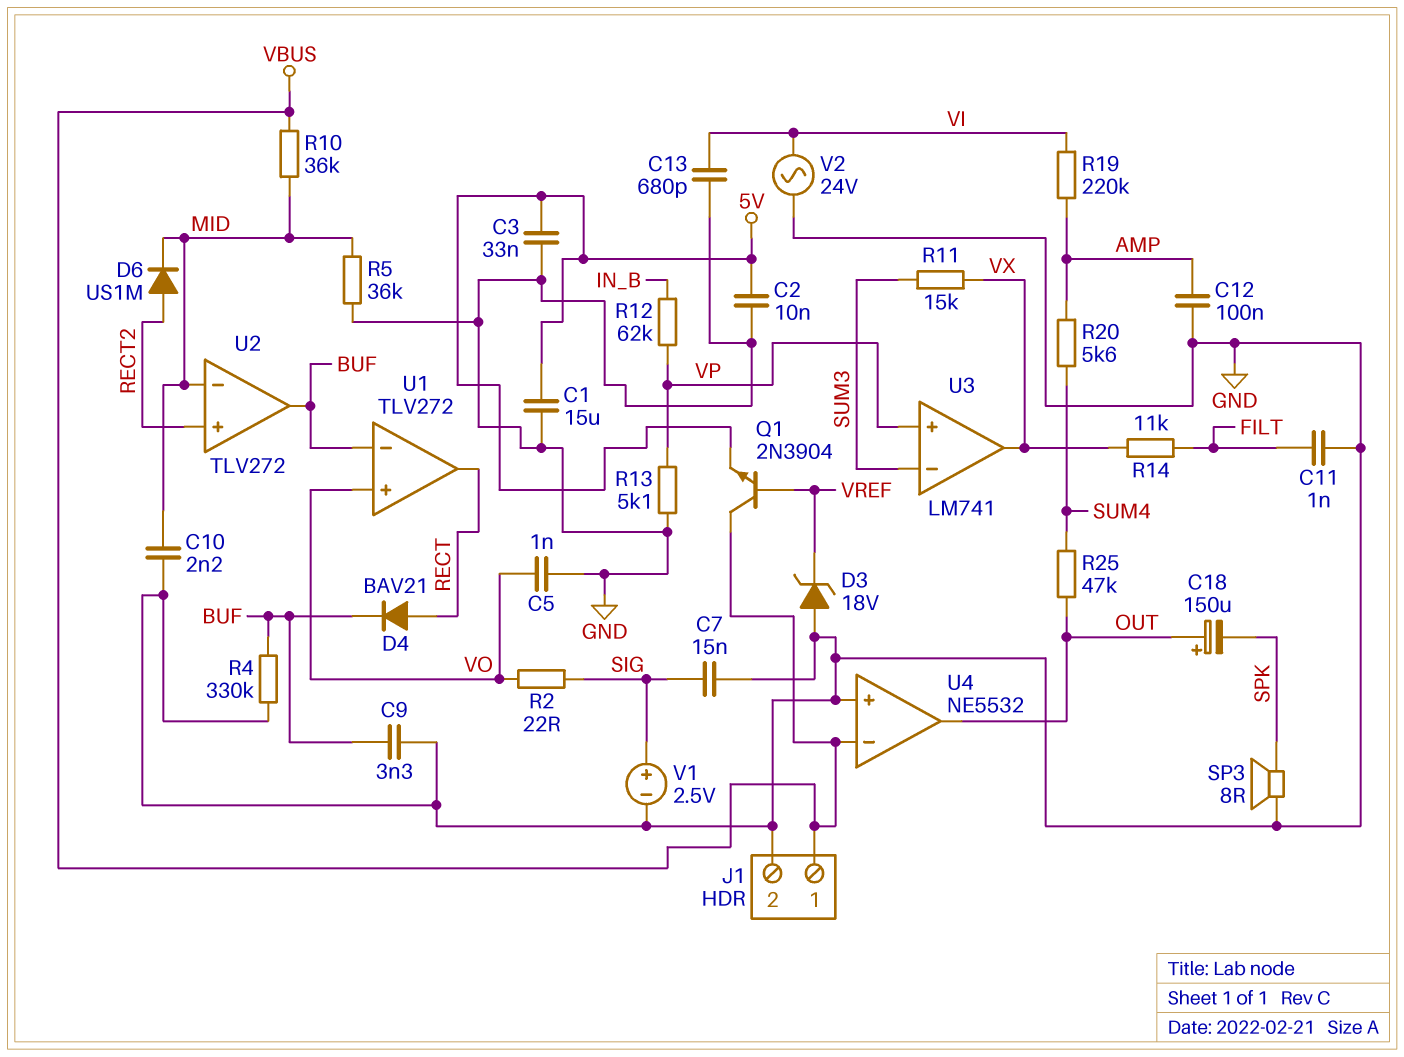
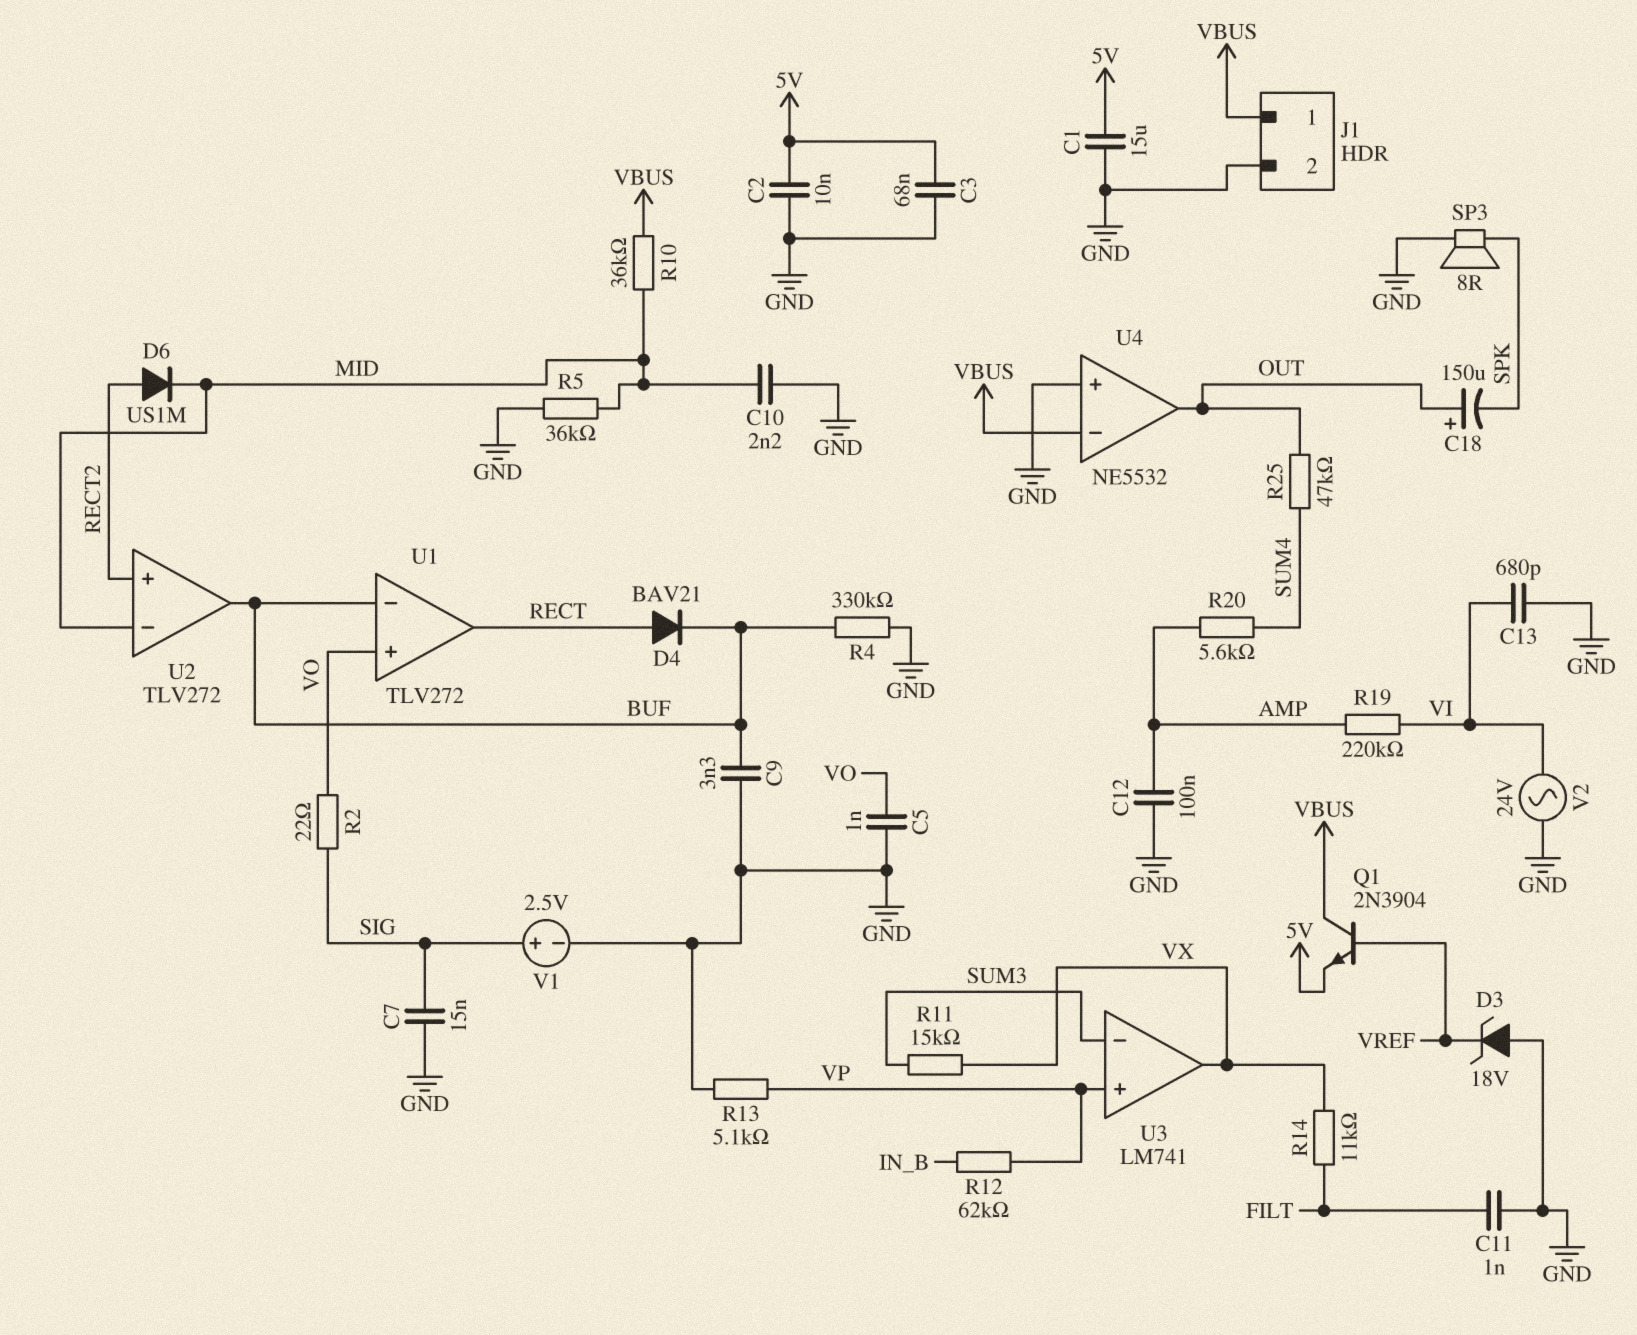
C3: 33nF (5V, GND) -> 68nF (5V, GND)

